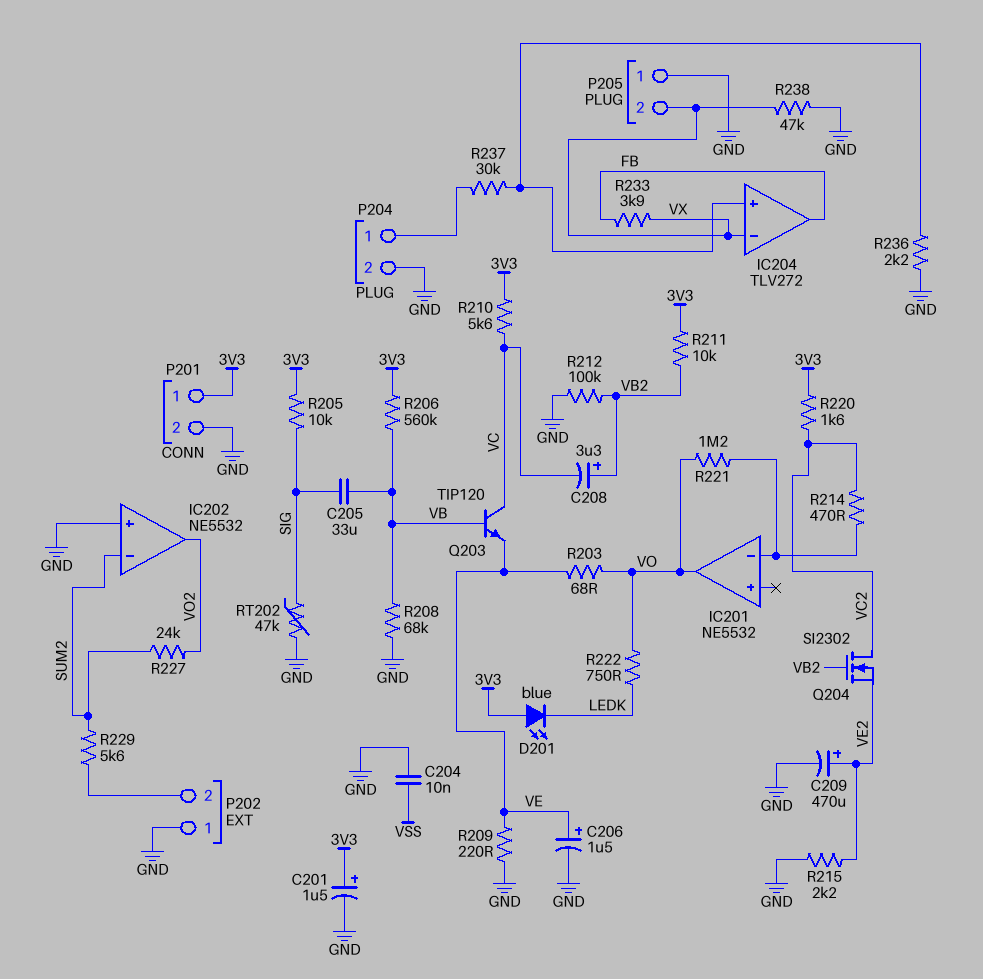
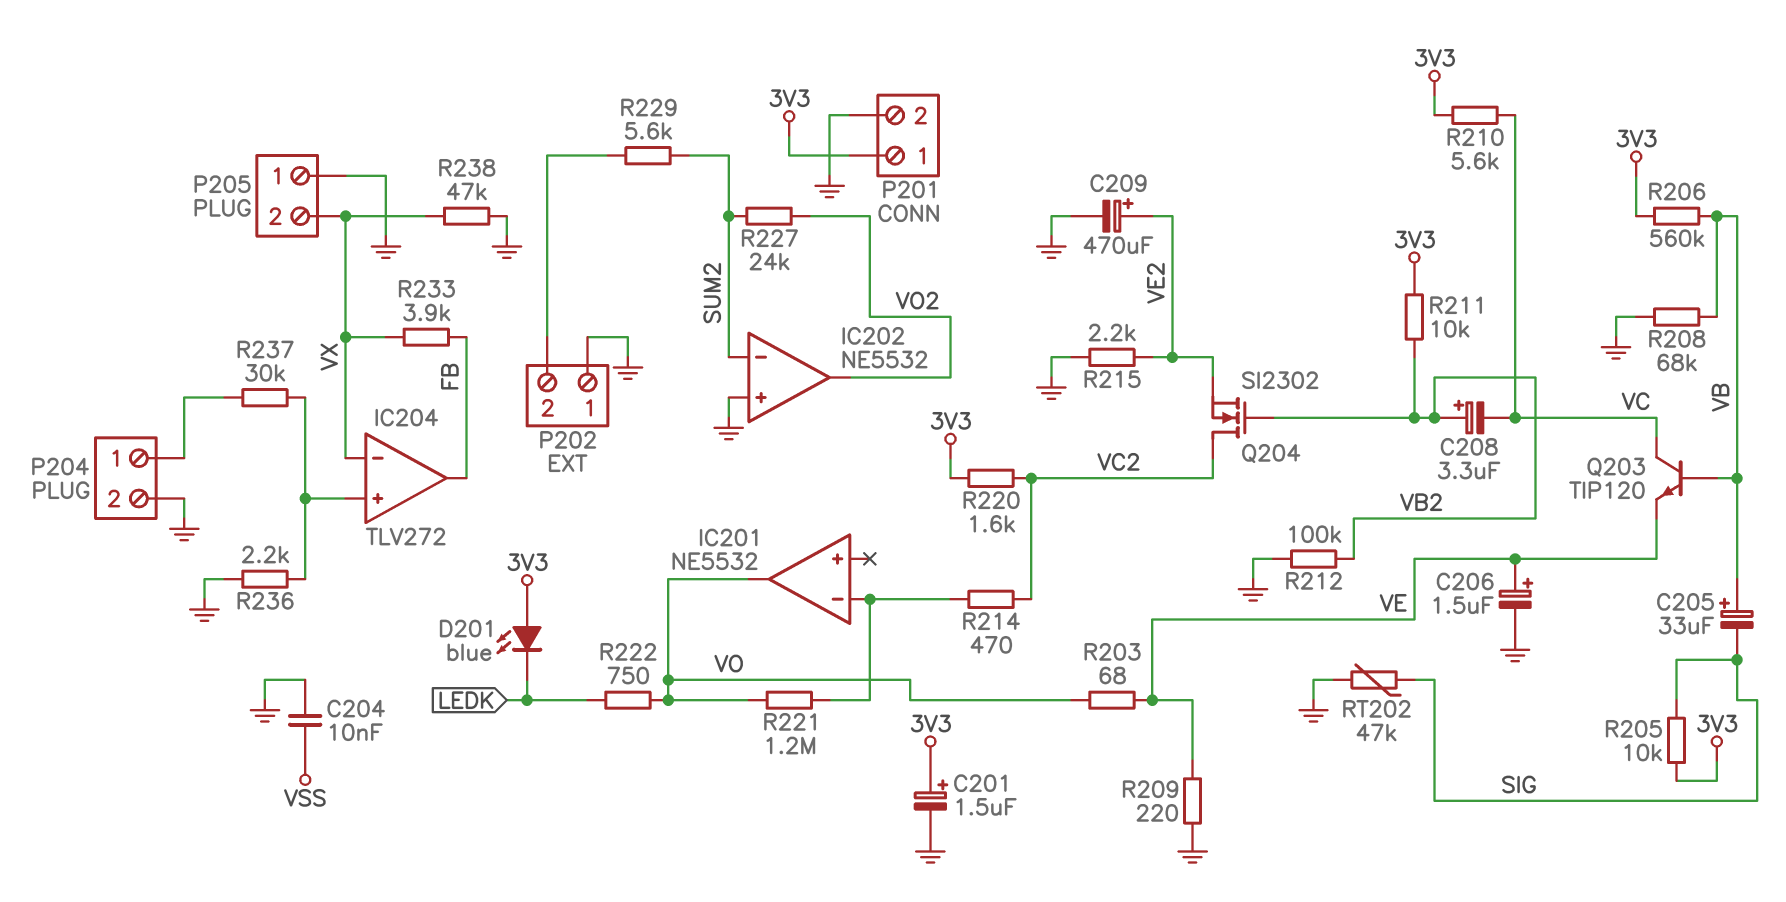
C205: 33uF (SIG, VB) -> 33uF (plus VB, minus SIG)

